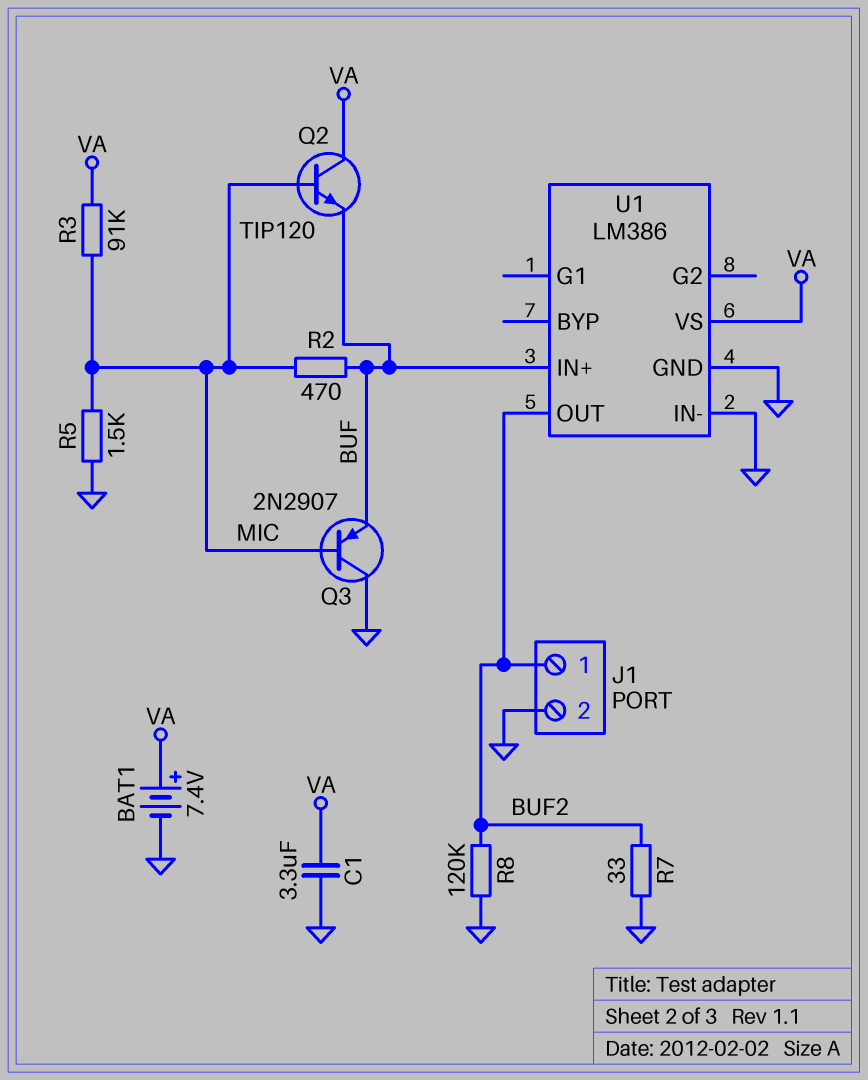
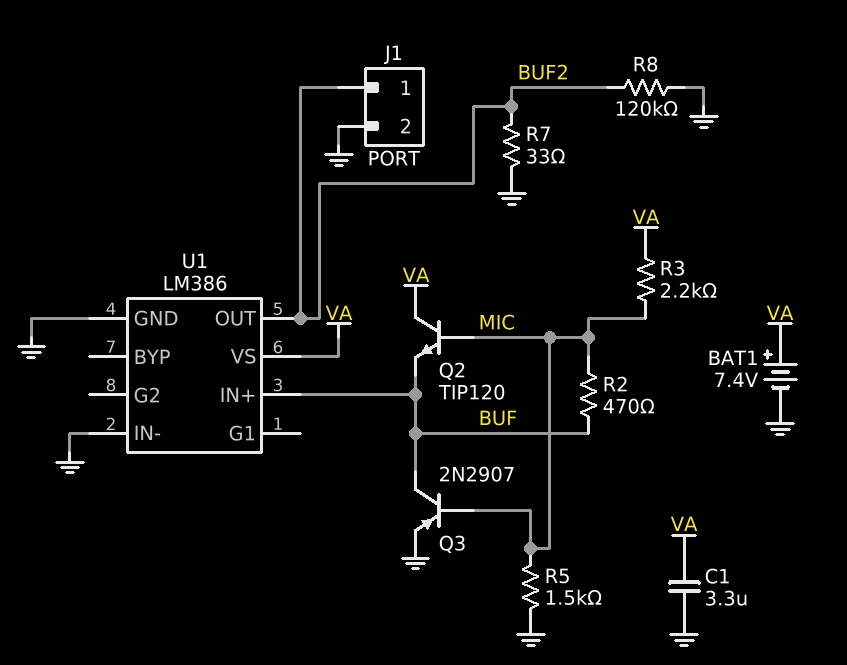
Q3: PNP 2N2907 (B MIC, C GND, E BUF) -> PNP 2N2907 (B MIC, C BUF, E GND)
R3: 91k (MIC, VA) -> 2.2k (MIC, VA)

